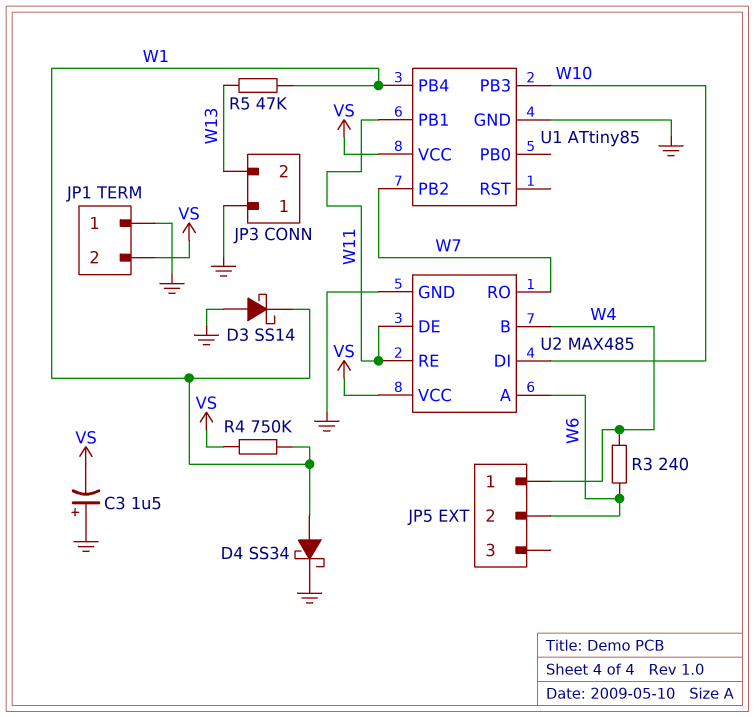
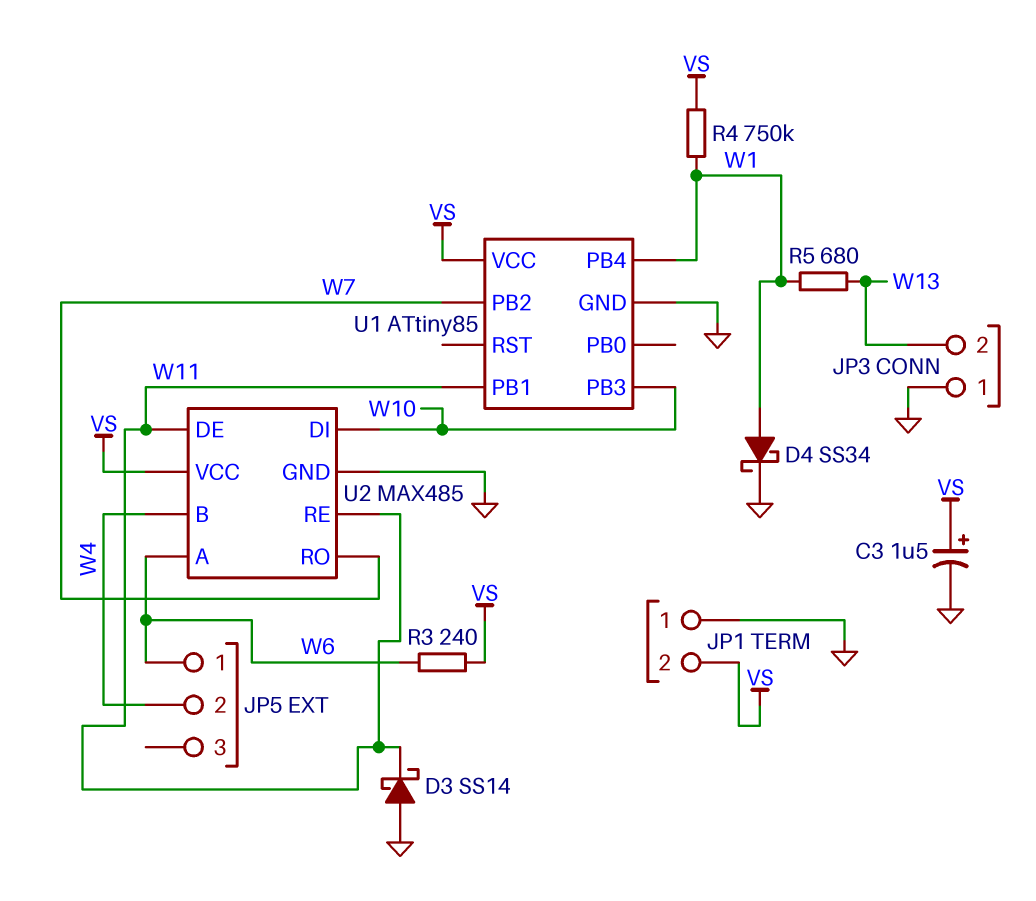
C3: 1.5uF (plus GND, minus VS) -> 1.5uF (plus VS, minus GND)
D3: schottky SS14 (A GND, K W1) -> schottky SS14 (A GND, K W11)
JP5 pin 1: W4 -> W6
JP5 pin 2: W6 -> W4
R3: 240 (W4, W6) -> 240 (VS, W6)
R5: 47k (W1, W13) -> 680 (W1, W13)

